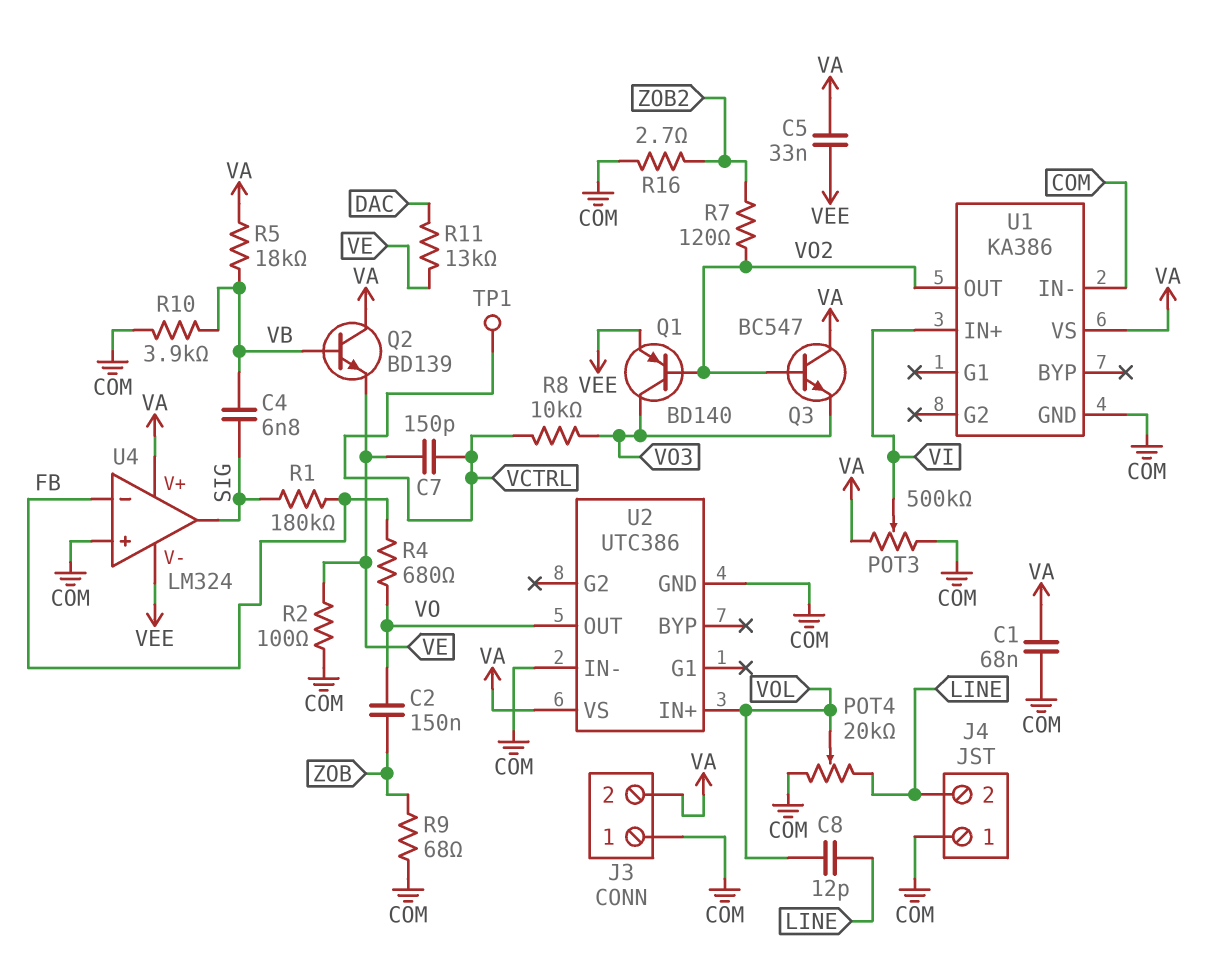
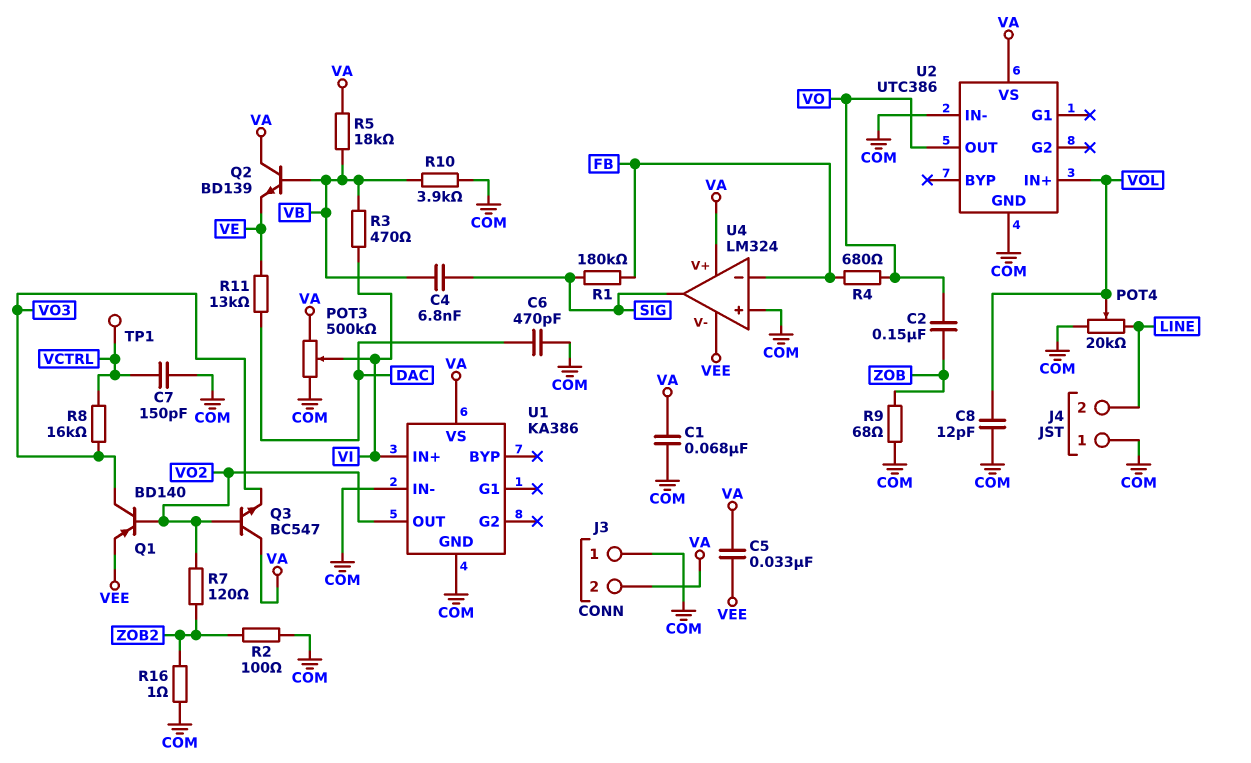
C6: none -> 470pF (COM, DAC)
C7: 150pF (VCTRL, VE) -> 150pF (COM, VCTRL)
C8: 12pF (LINE, VOL) -> 12pF (COM, VOL)
R2: 100 (COM, VE) -> 100 (COM, ZOB2)
R3: none -> 470 (VB, VI)
R8: 10k (VCTRL, VO3) -> 16k (VCTRL, VO3)
R16: 2.7 (COM, ZOB2) -> 1 (COM, ZOB2)

